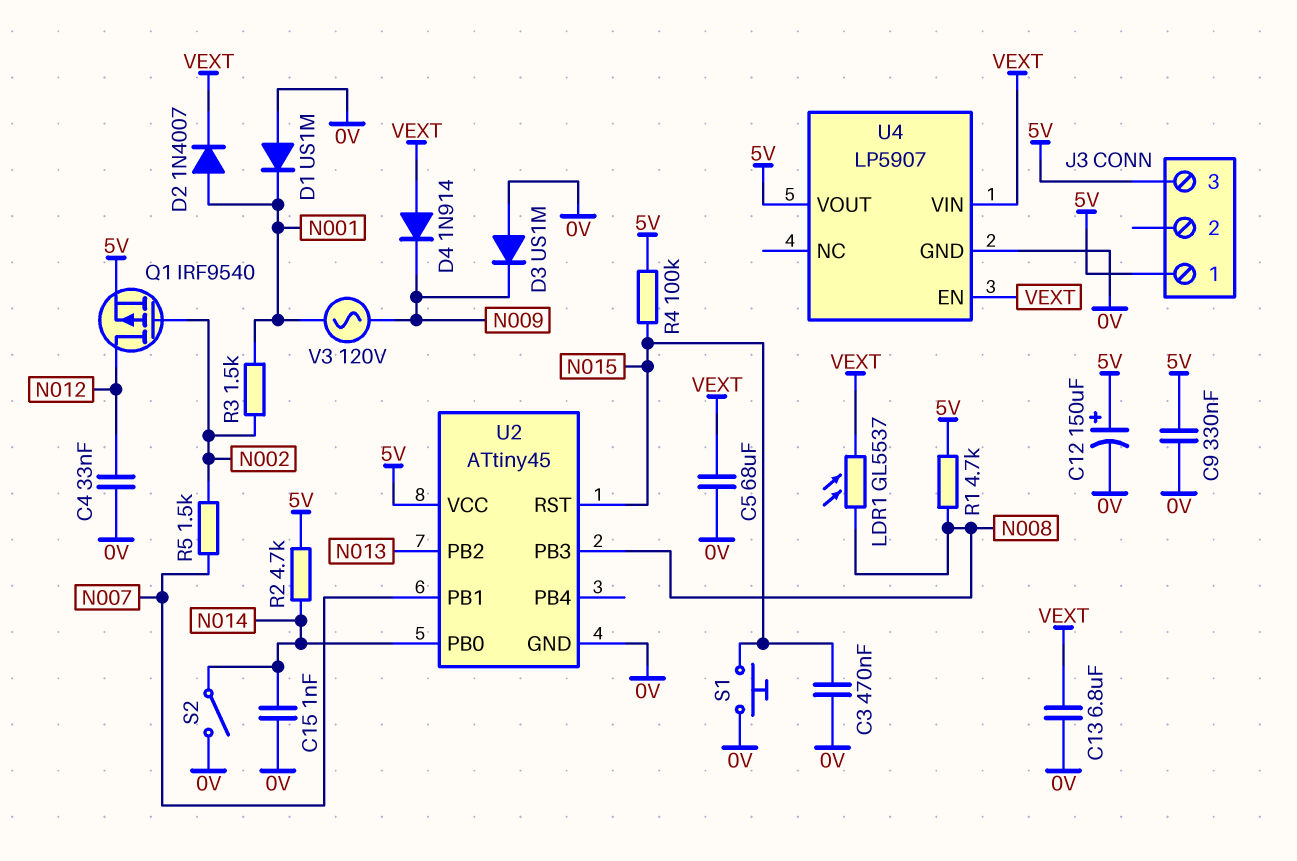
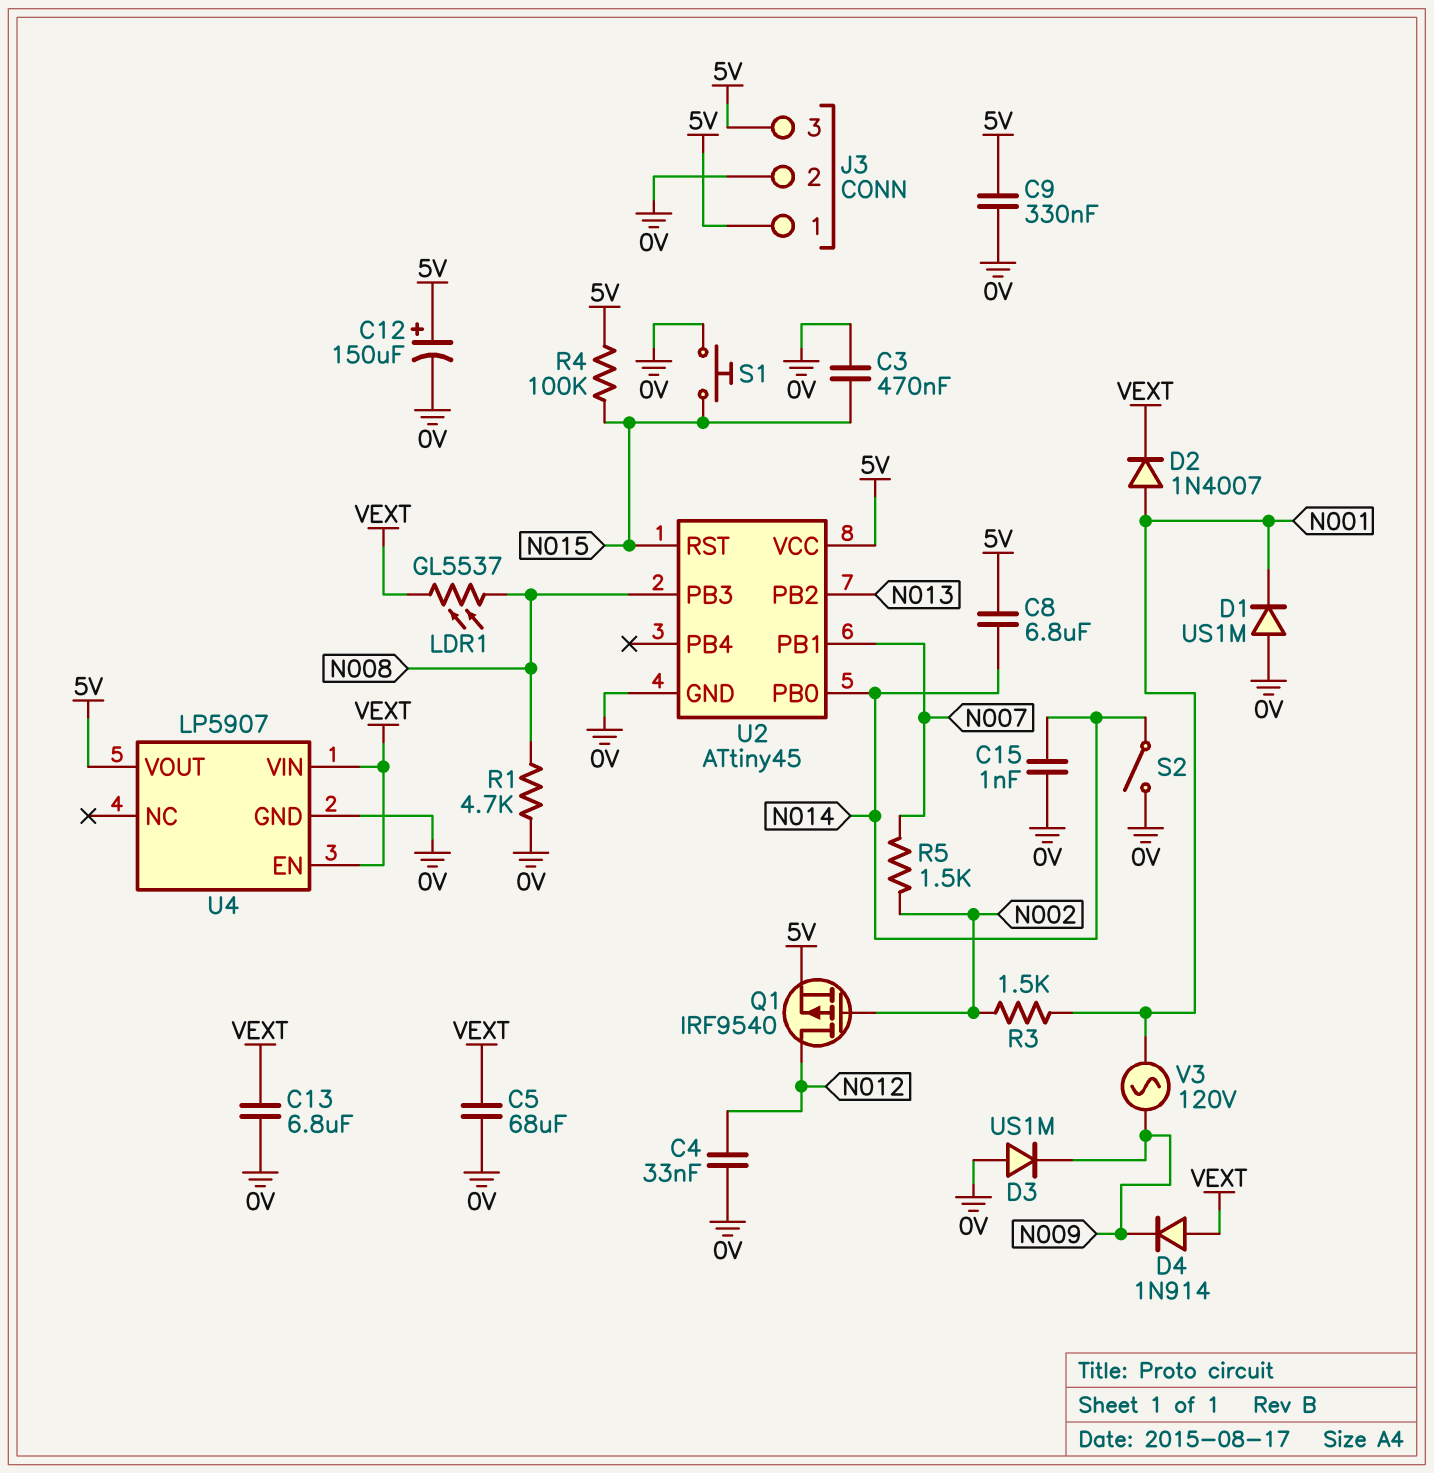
C8: none -> 6.8uF (5V, N014)
J3 pin 2: none -> 0V
R1: 4.7k (5V, N008) -> 4.7k (0V, N008)
R2: 4.7k (5V, N014) -> none

